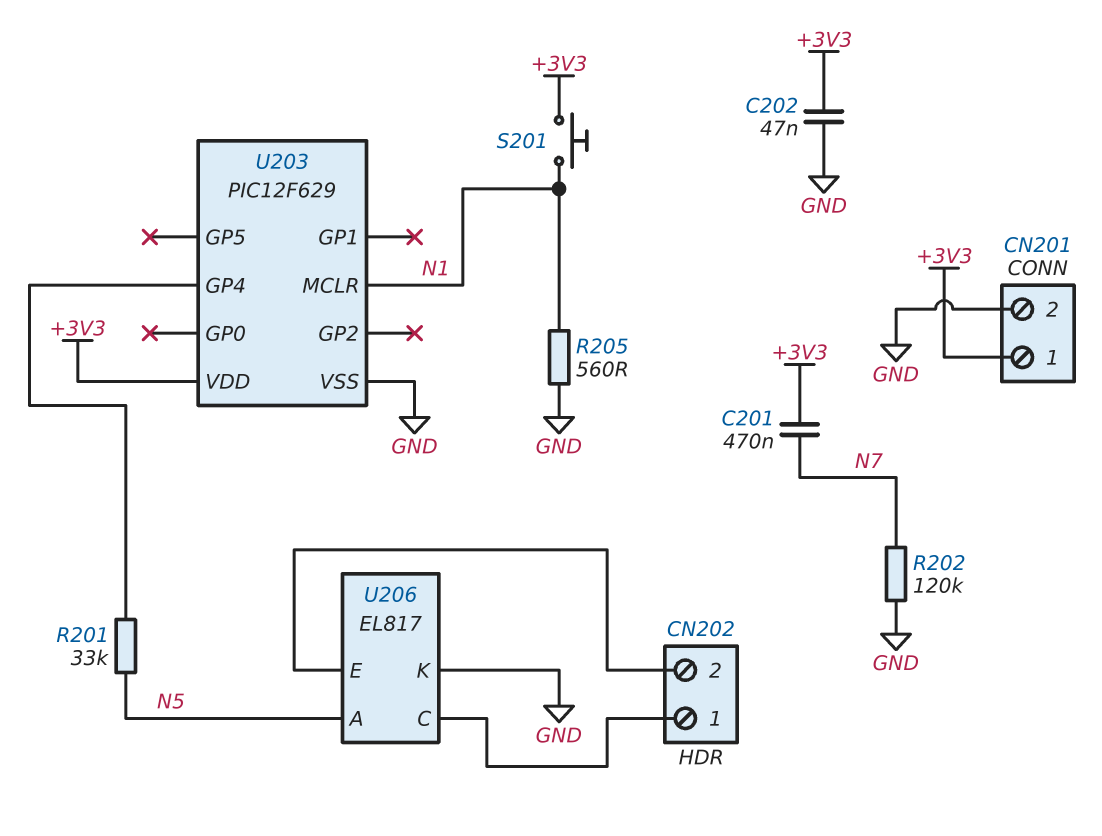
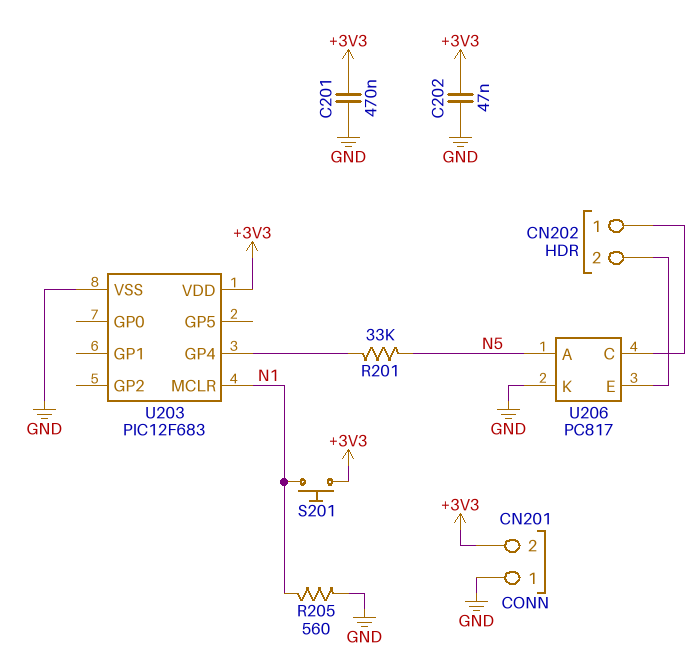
C201: 470nF (+3V3, N7) -> 470nF (+3V3, GND)
CN201 pin 1: +3V3 -> GND
CN201 pin 2: GND -> +3V3
R202: 120k (GND, N7) -> none
U203: PIC12F629 -> PIC12F683
U206: EL817 -> PC817

